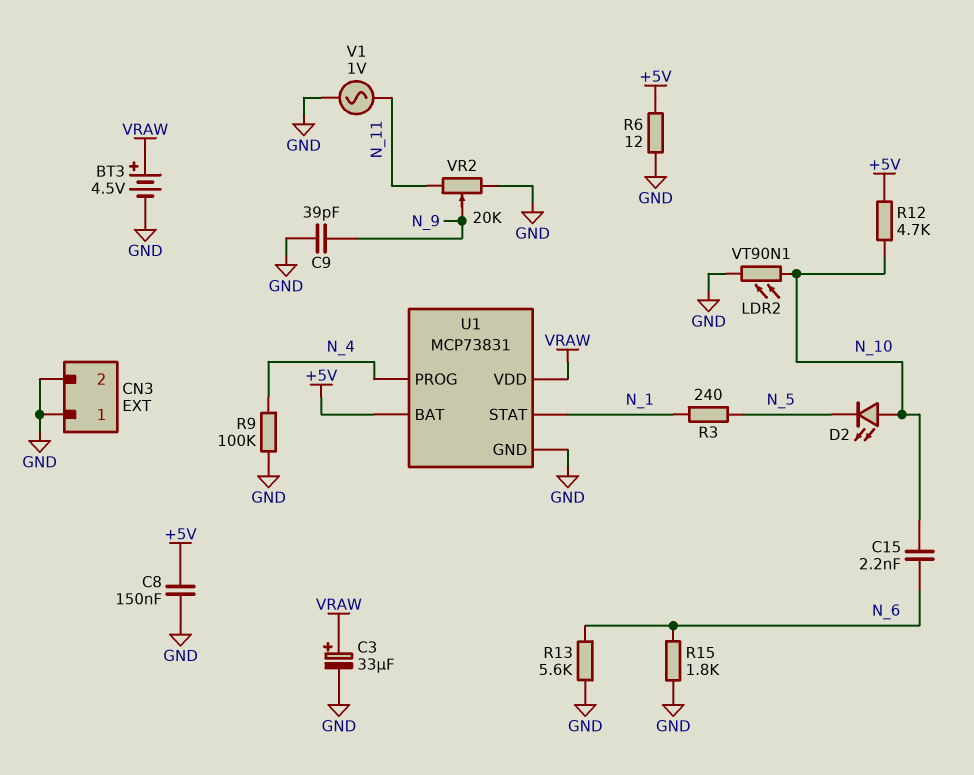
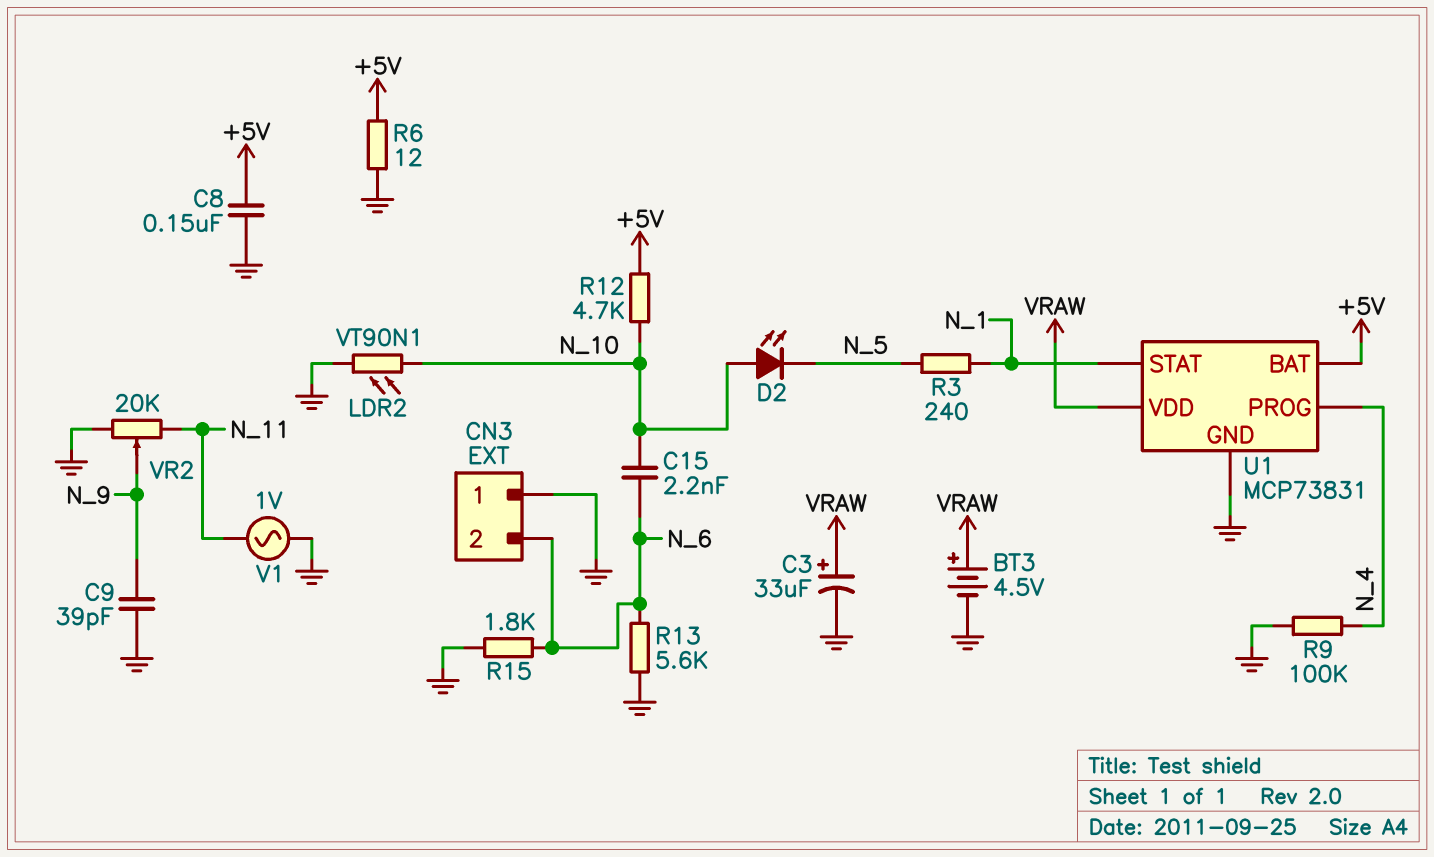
CN3 pin 2: GND -> N_6

